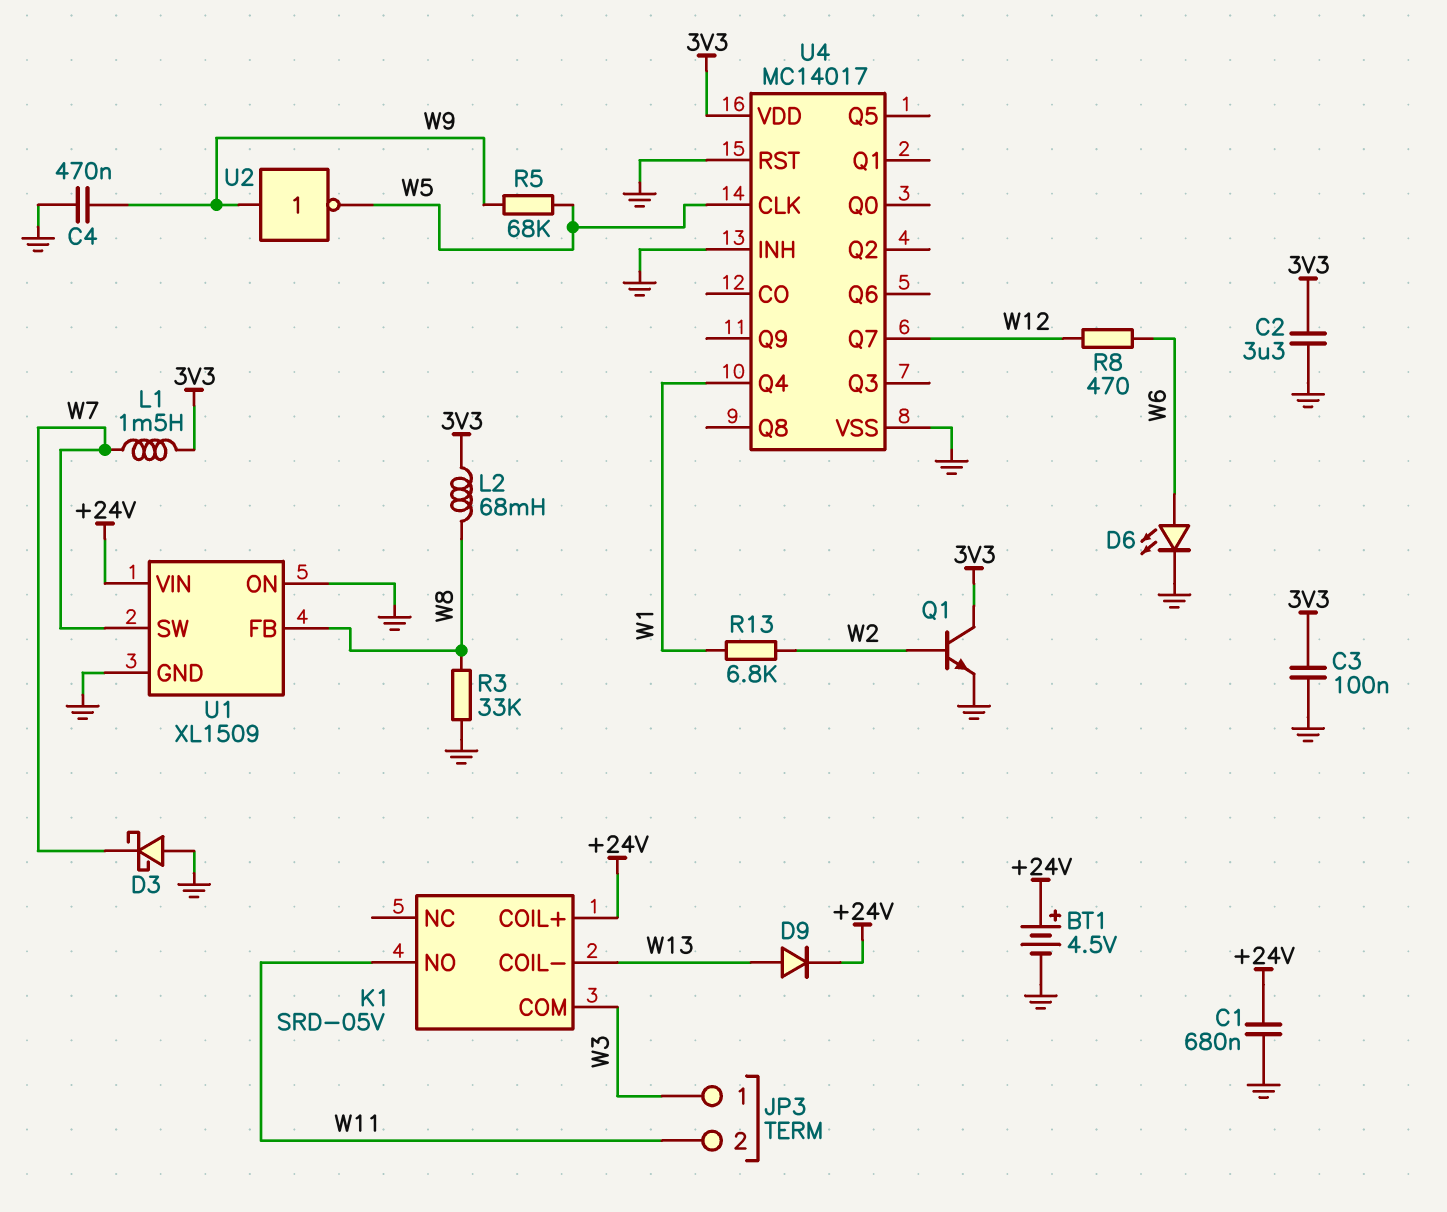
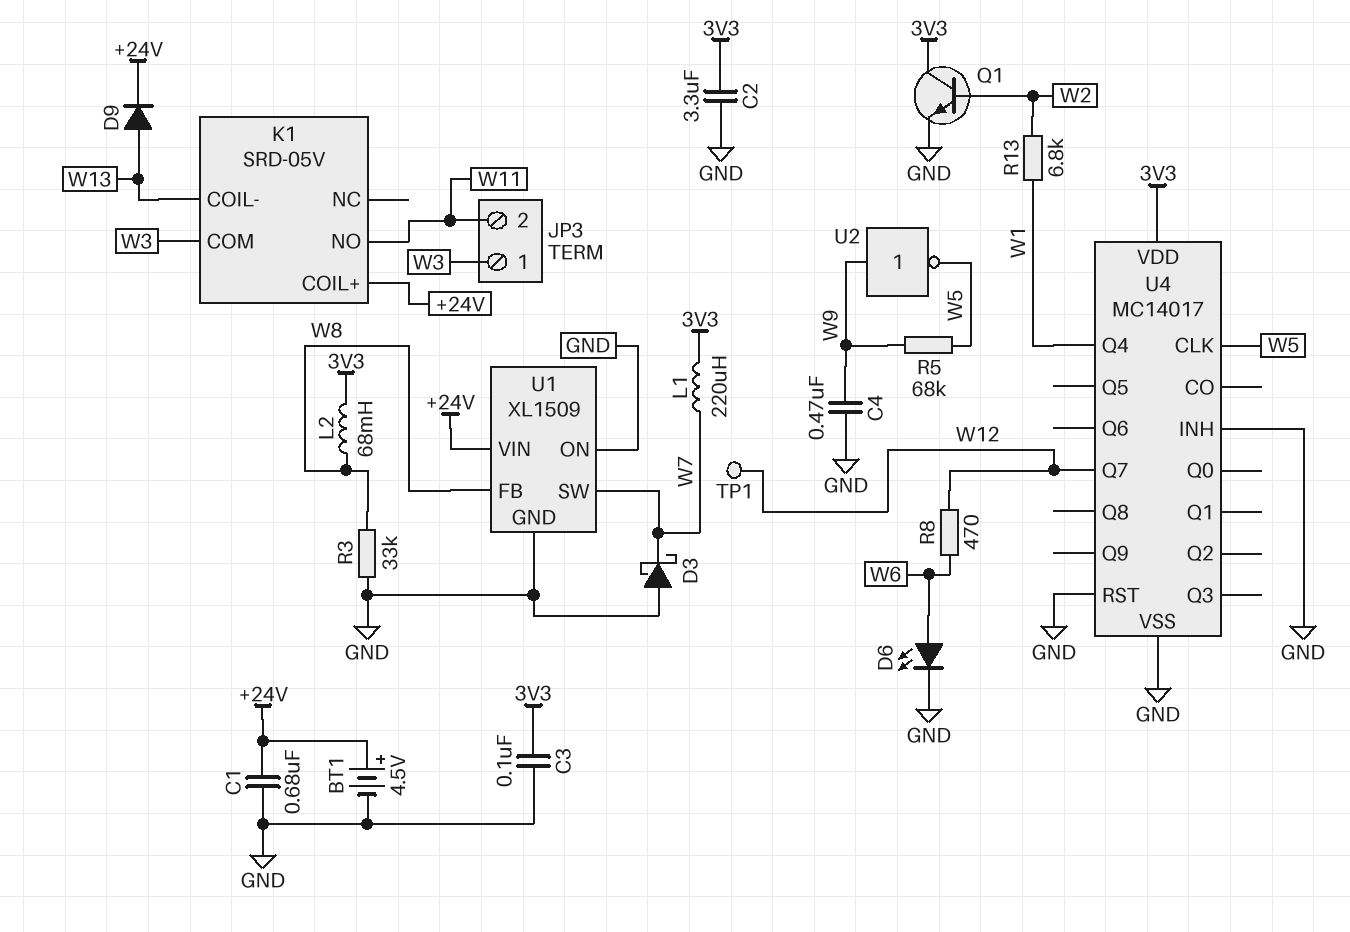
L1: 1.5mH (3V3, W7) -> 220uH (3V3, W7)
TP1: none -> test point (W12)

